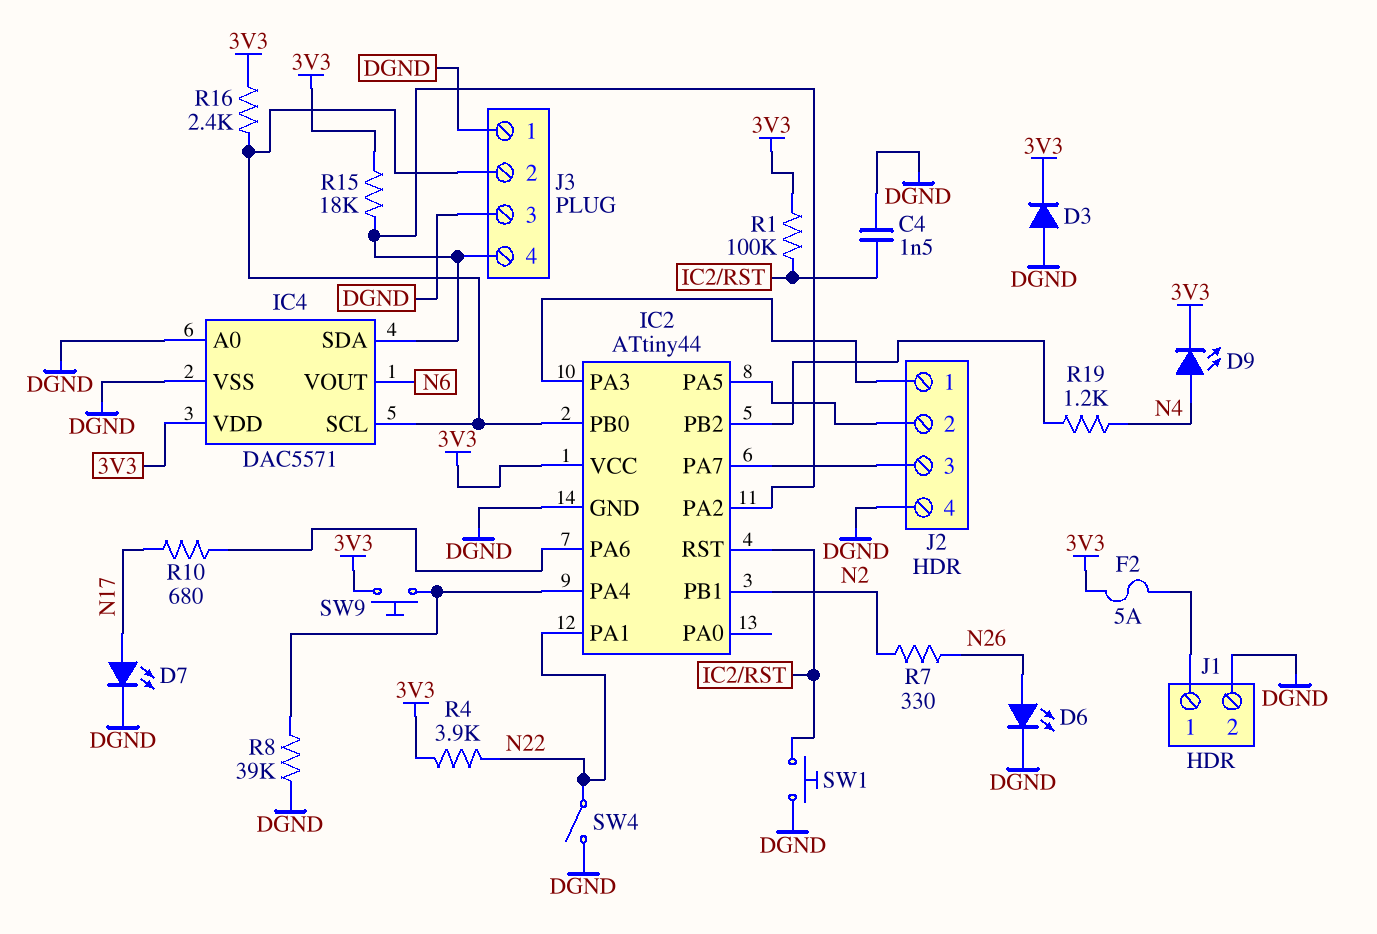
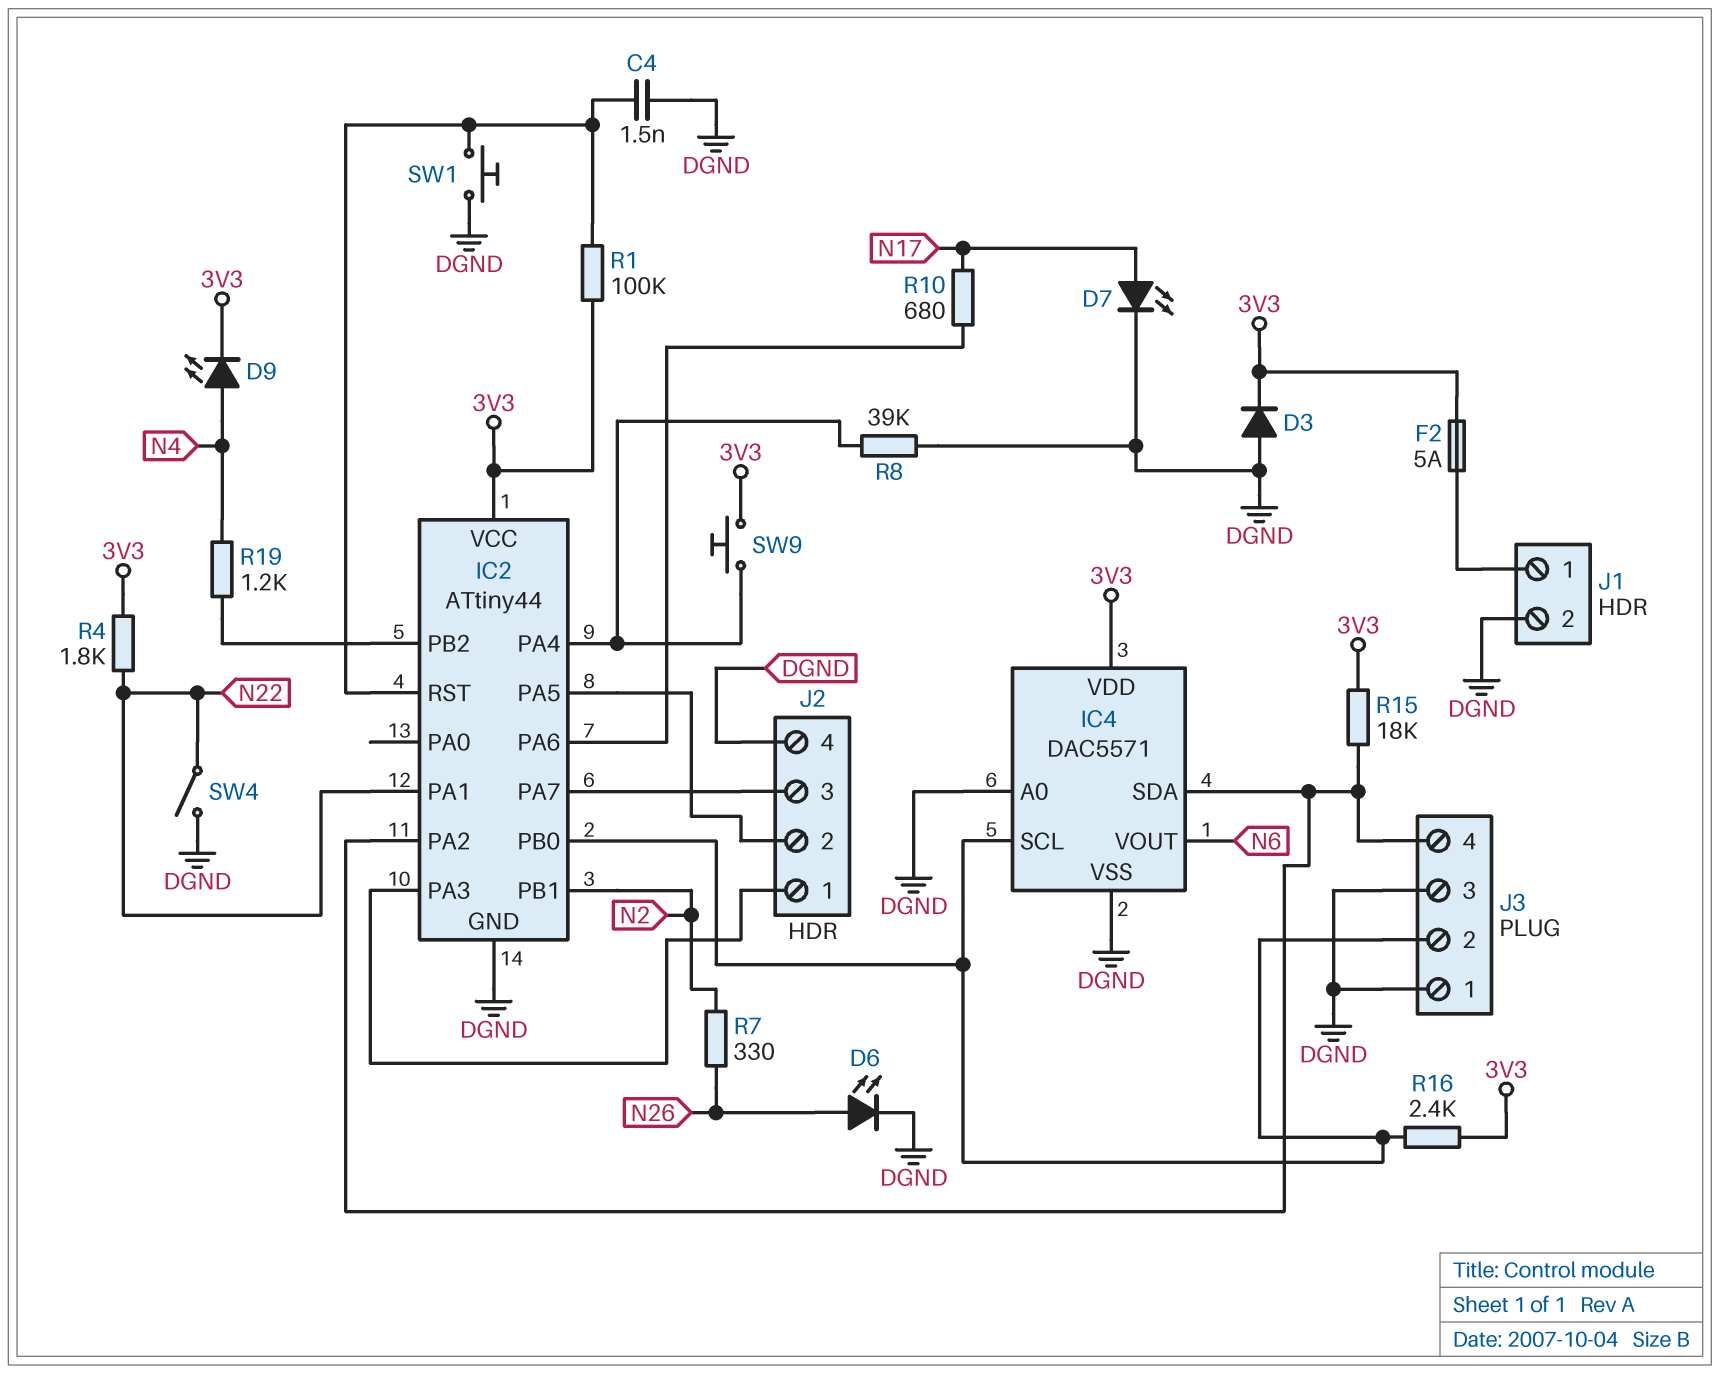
R4: 3.9k (3V3, N22) -> 1.8k (3V3, N22)

